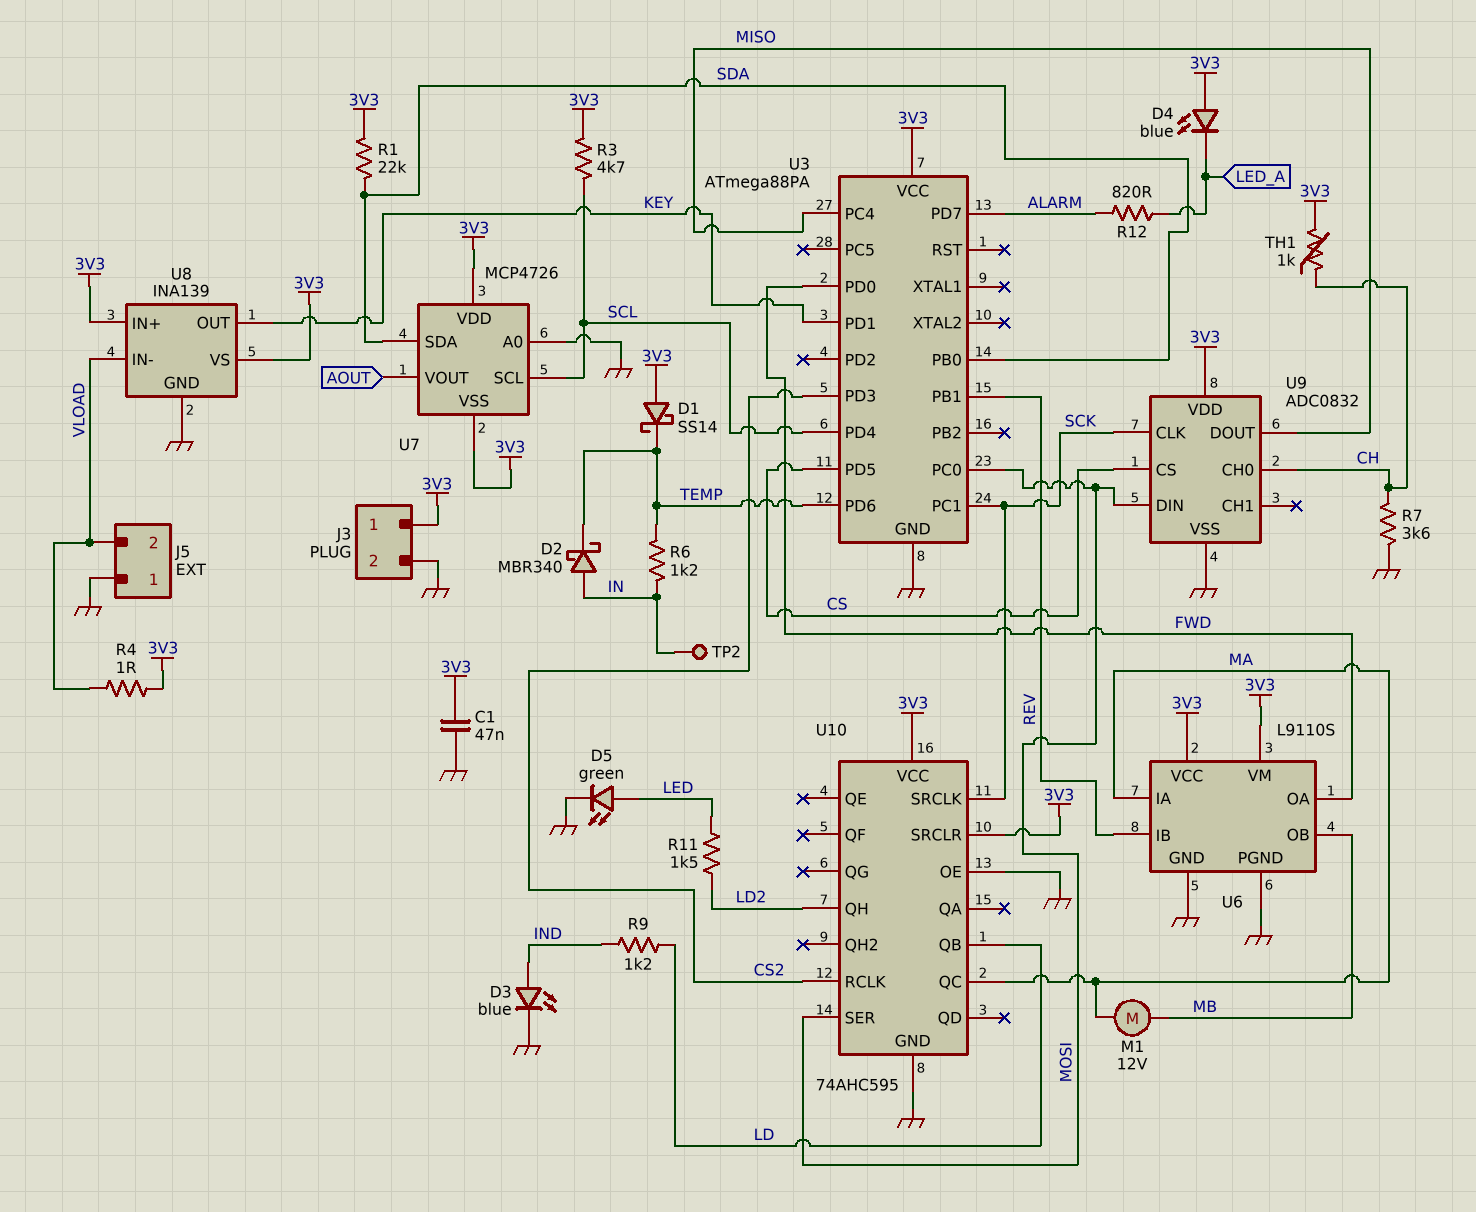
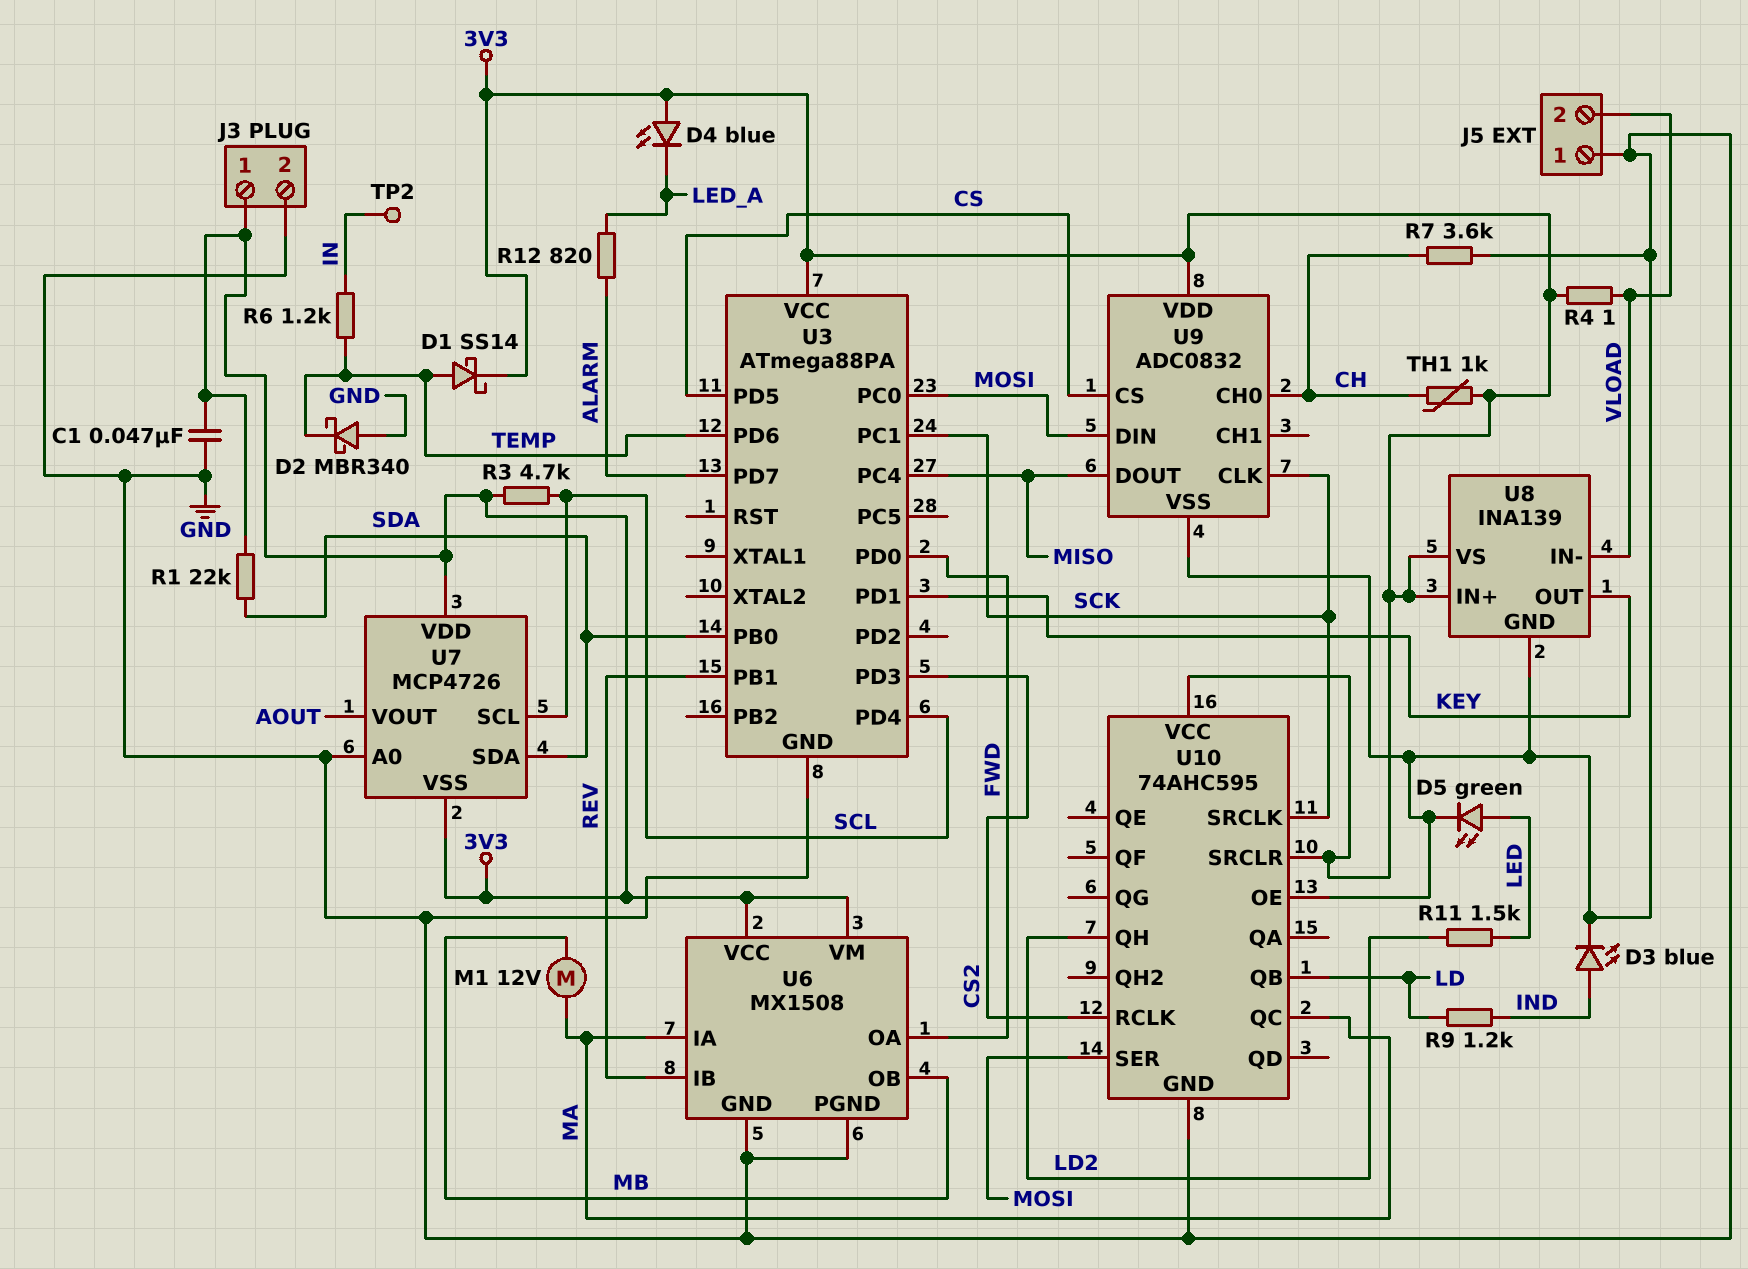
D1: schottky SS14 (A 3V3, K TEMP) -> schottky SS14 (A TEMP, K 3V3)
D2: schottky MBR340 (A IN, K TEMP) -> schottky MBR340 (A GND, K TEMP)
U6: L9110S -> MX1508

